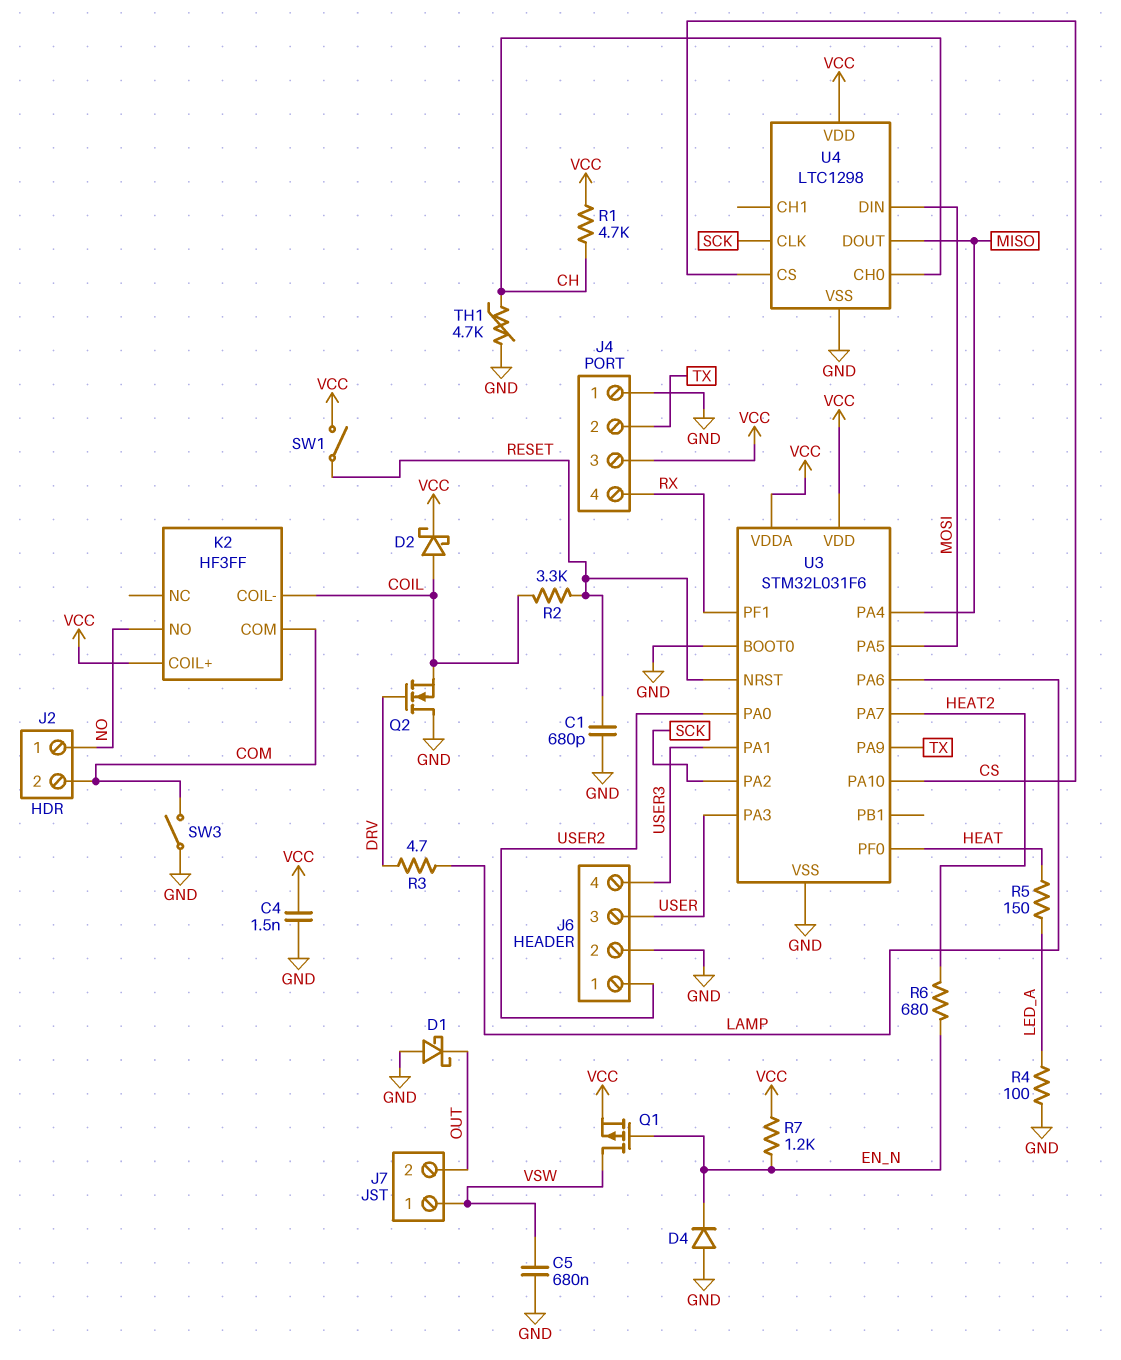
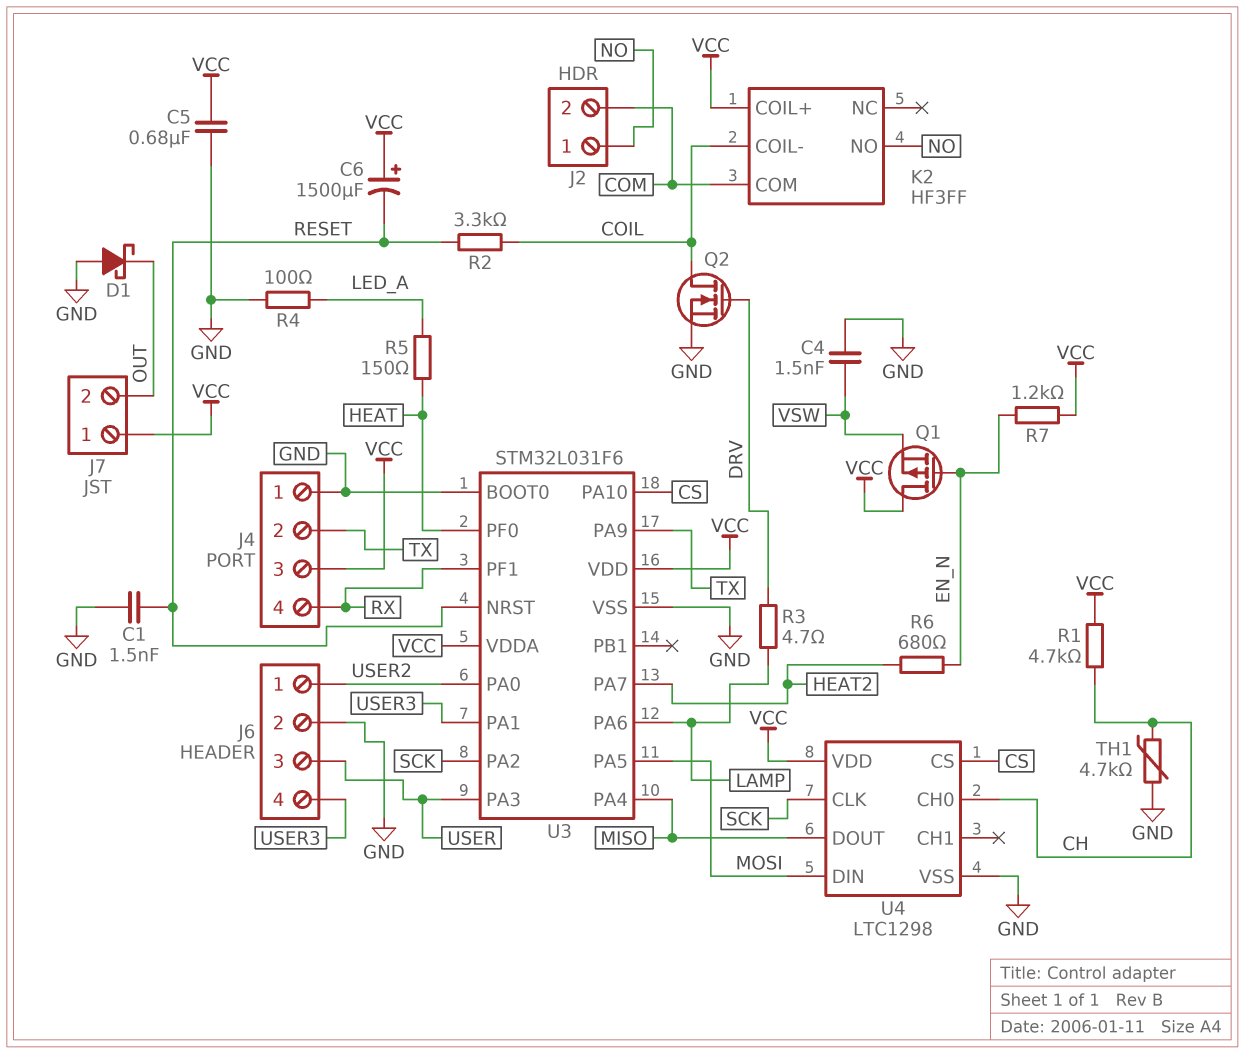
C1: 680pF (GND, RESET) -> 1.5nF (GND, RESET)
C4: 1.5nF (GND, VCC) -> 1.5nF (GND, VSW)
C5: 680nF (GND, VSW) -> 680nF (GND, VCC)
C6: none -> 1500uF (plus VCC, minus RESET)
D2: schottky (A COIL, K VCC) -> none
D4: diode (A GND, K EN_N) -> none
J7 pin 1: VSW -> VCC
Q1: PMOS (G EN_N, D VSW, S VCC) -> PMOS (G EN_N, D VCC, S VSW)
Q2: NMOS (G DRV, D GND, S COIL) -> NMOS (G DRV, D COIL, S GND)
SW1: switch (RESET, VCC) -> none
SW3: switch (COM, GND) -> none

